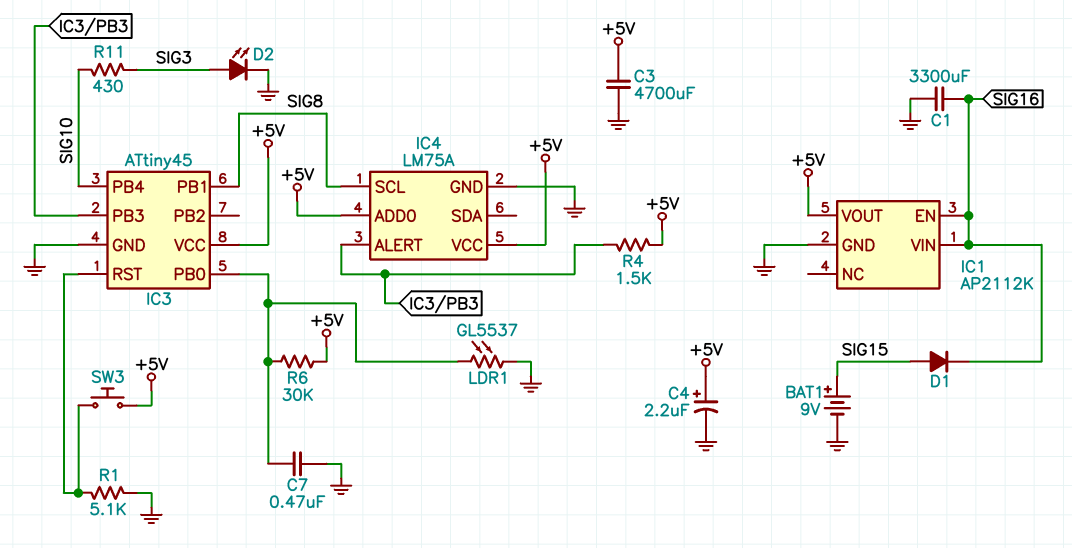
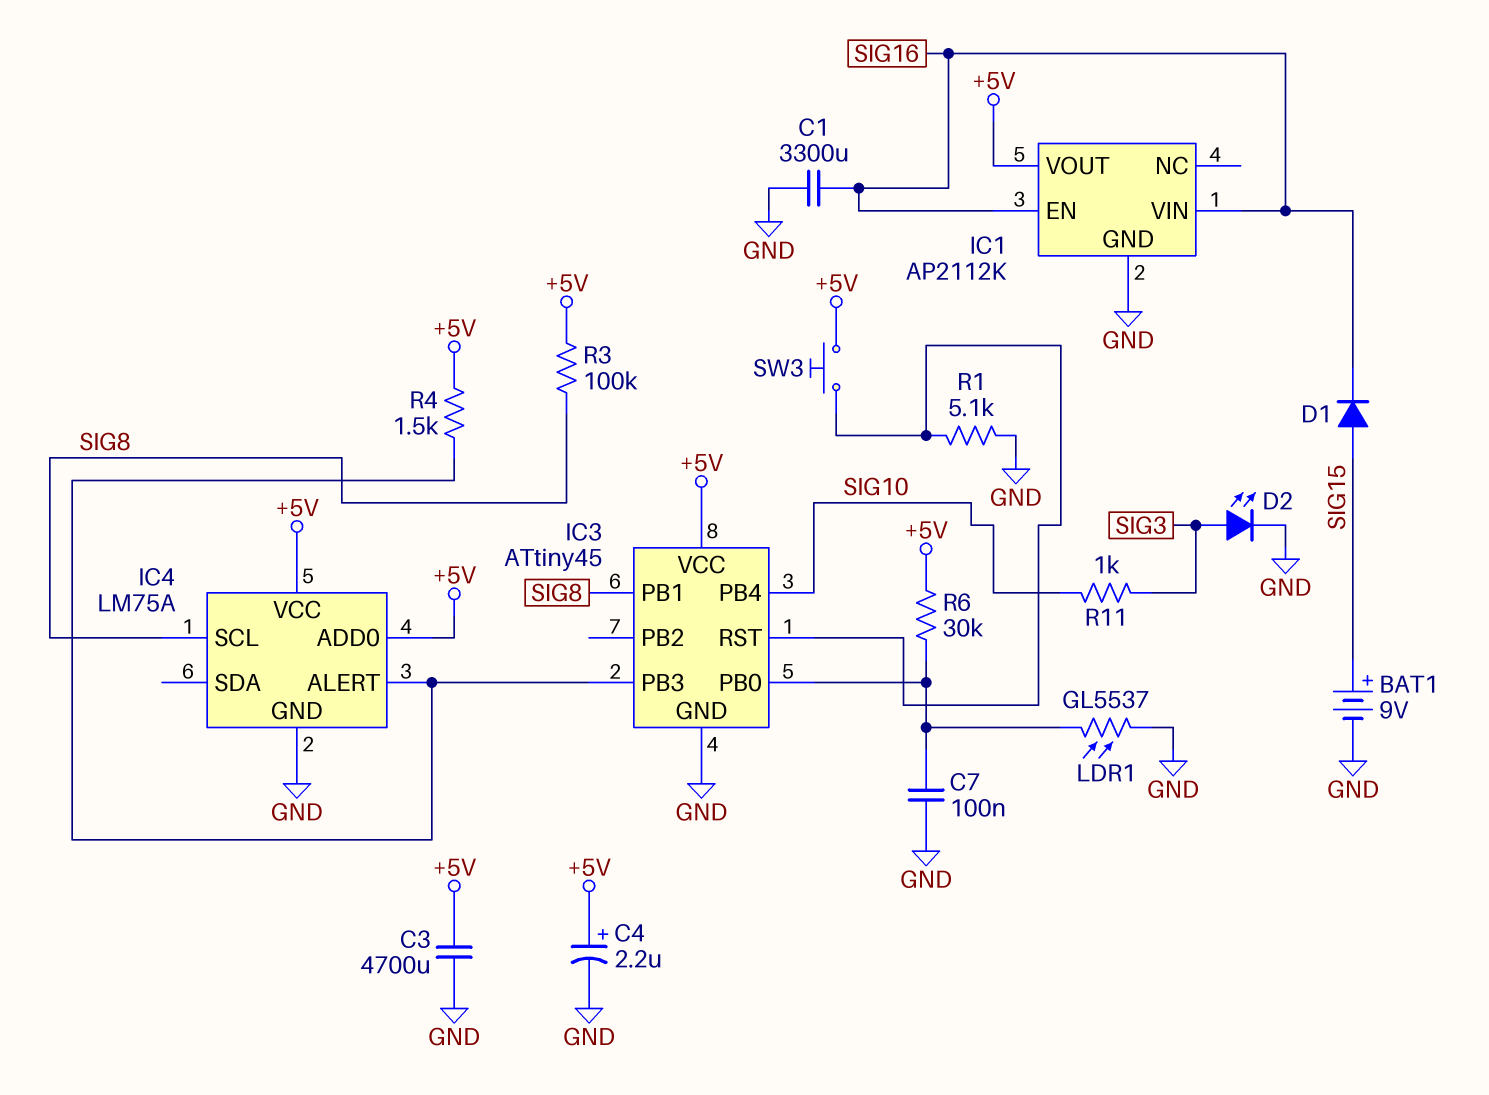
C7: 470nF (GND, IC3/PB0) -> 100nF (GND, IC3/PB0)
R3: none -> 100k (+5V, SIG8)
R11: 430 (SIG3, SIG10) -> 1k (SIG3, SIG10)

